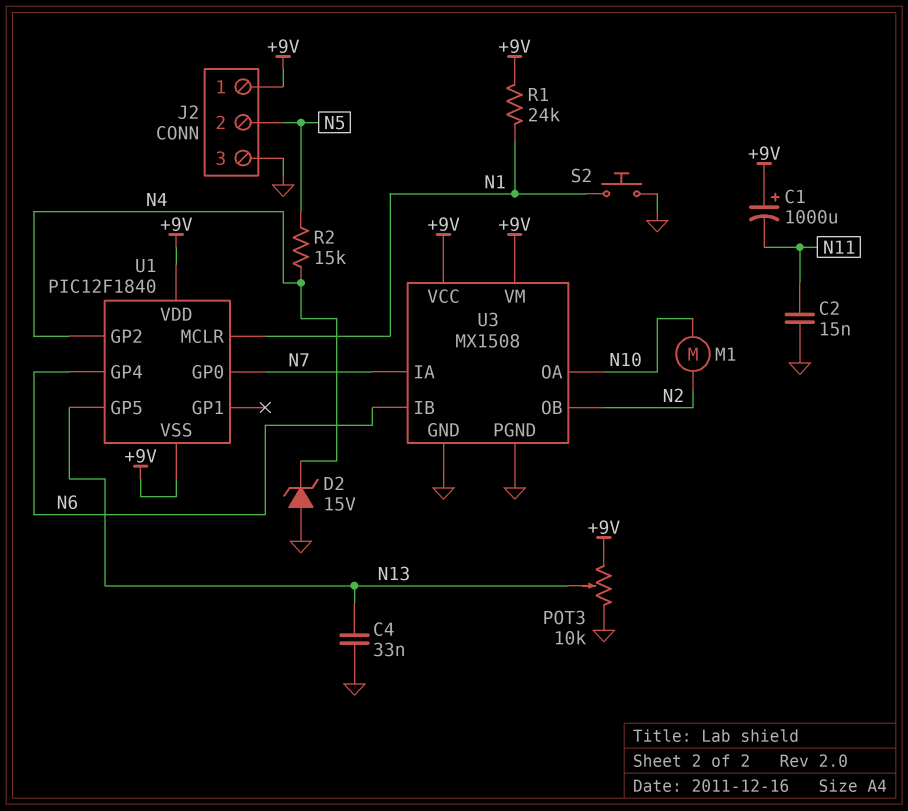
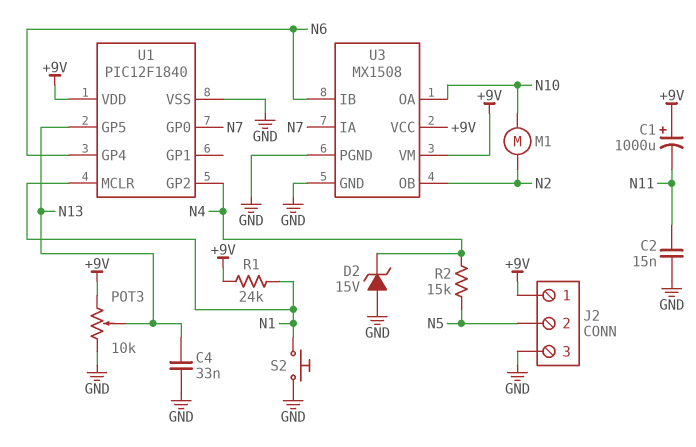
U1 pin VSS: +9V -> GND

